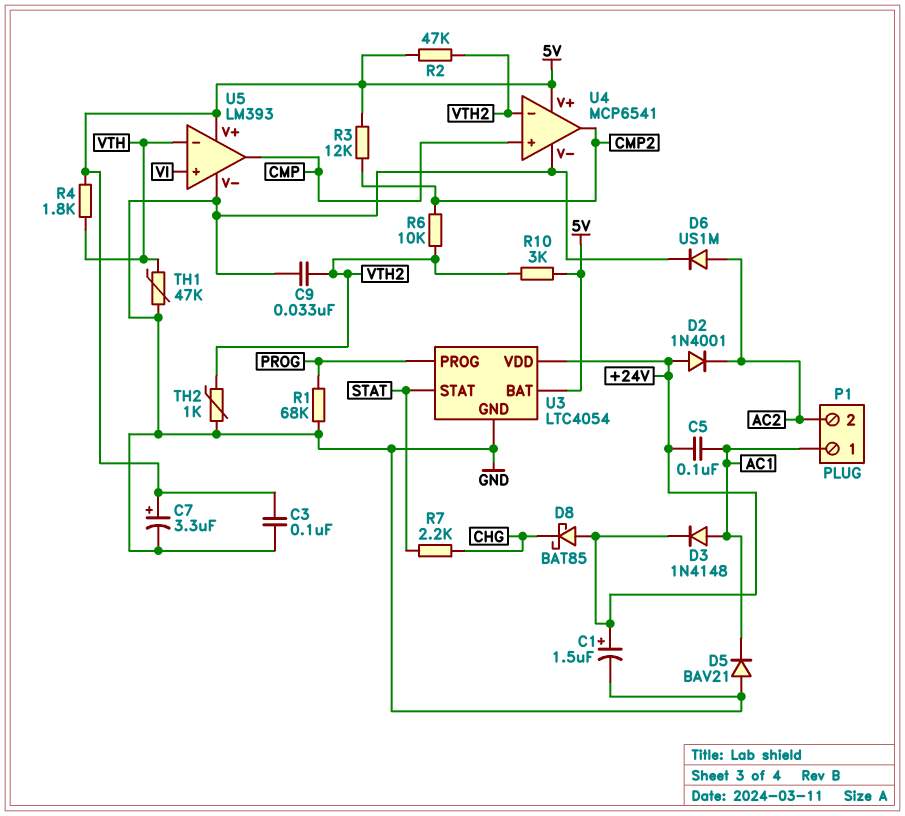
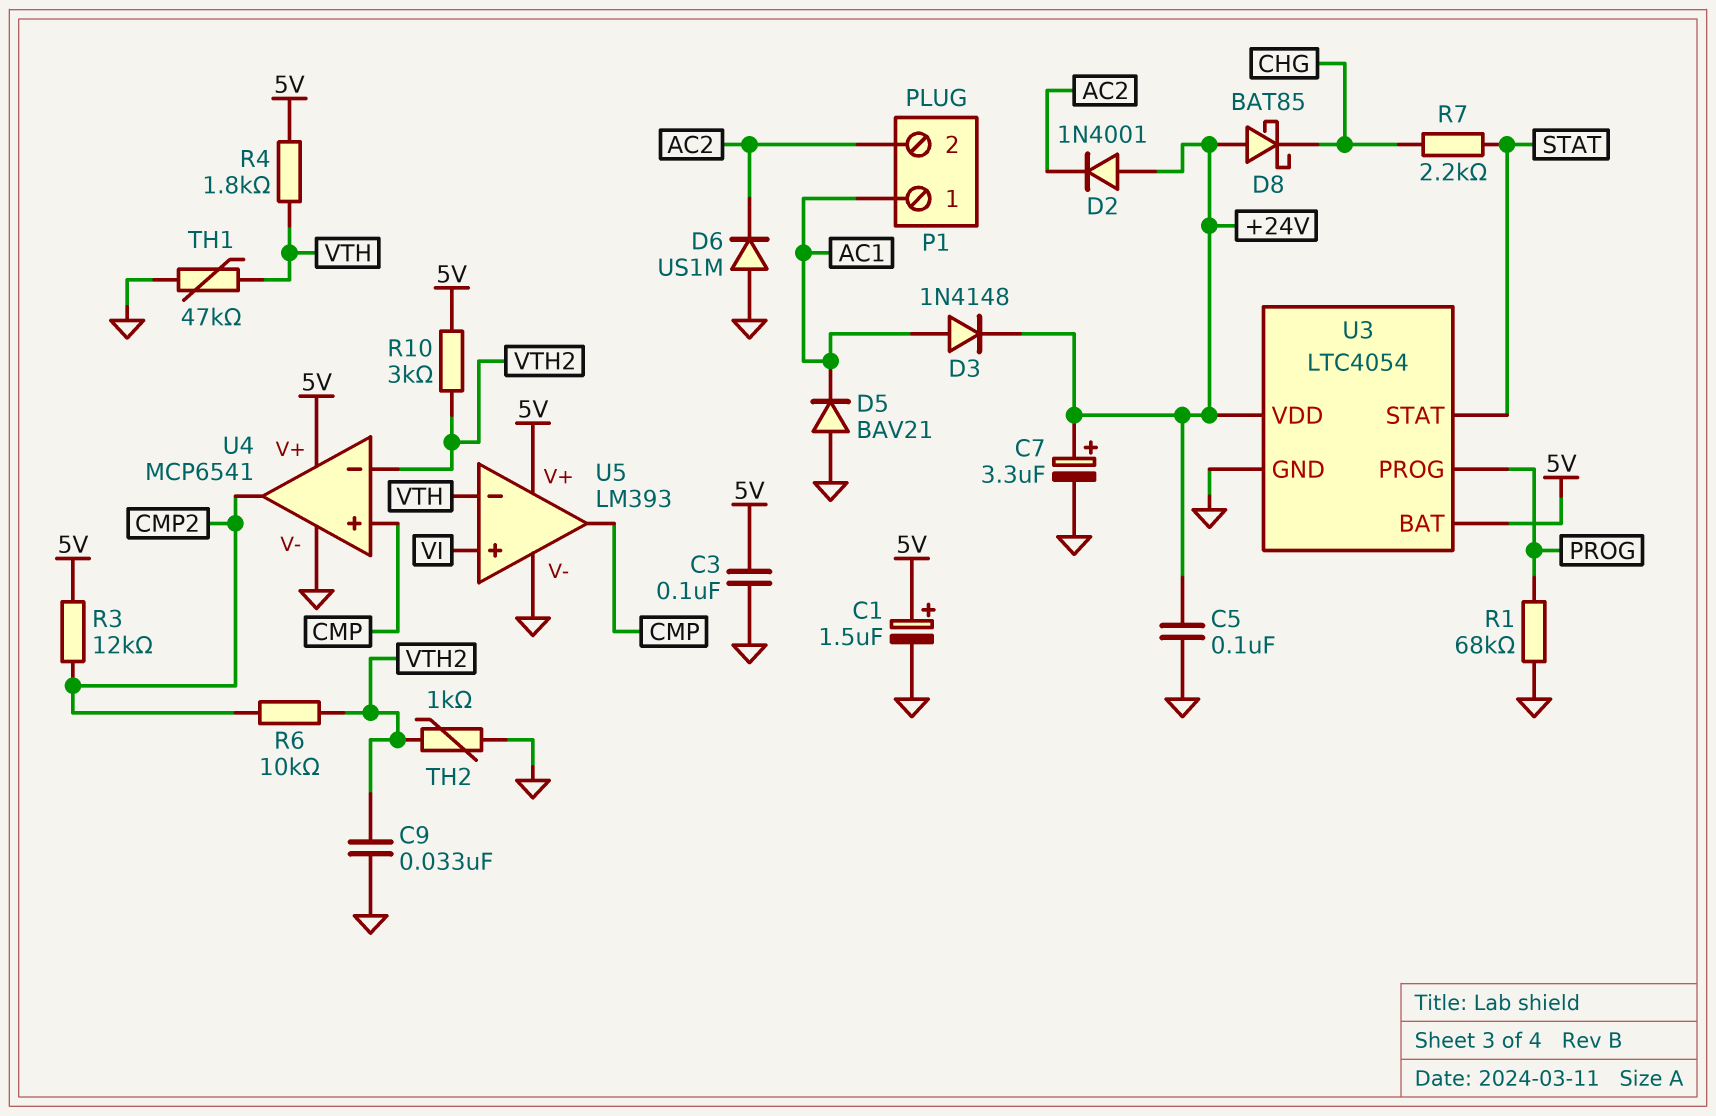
C1: 1.5uF (plus +24V, minus GND) -> 1.5uF (plus 5V, minus GND)
C5: 100nF (+24V, AC1) -> 100nF (+24V, GND)
C7: 3.3uF (plus 5V, minus GND) -> 3.3uF (plus +24V, minus GND)
D6: diode US1M (A AC2, K GND) -> diode US1M (A GND, K AC2)
R2: 47k (5V, VTH2) -> none

